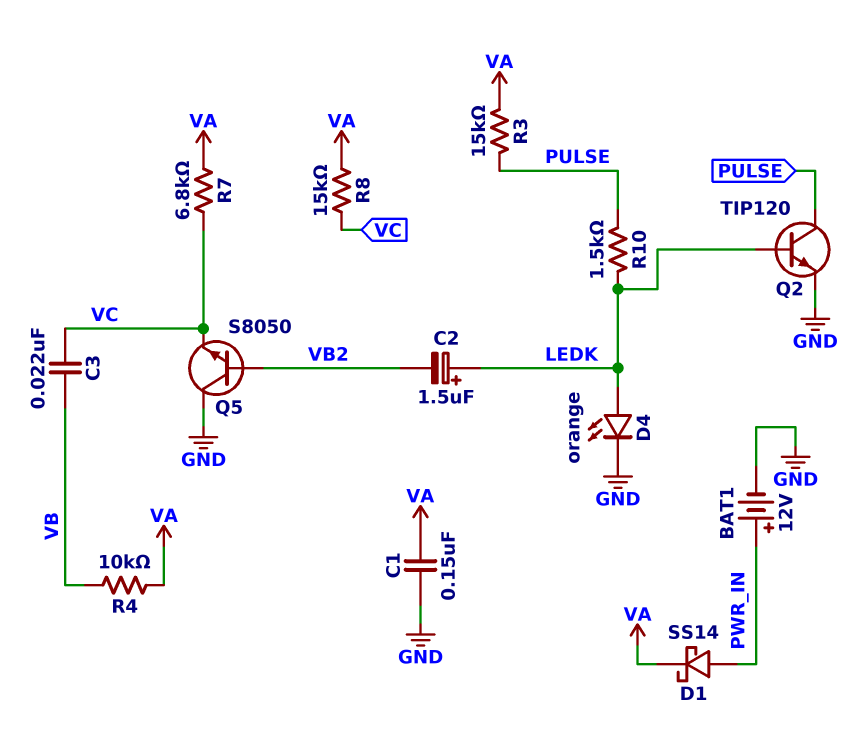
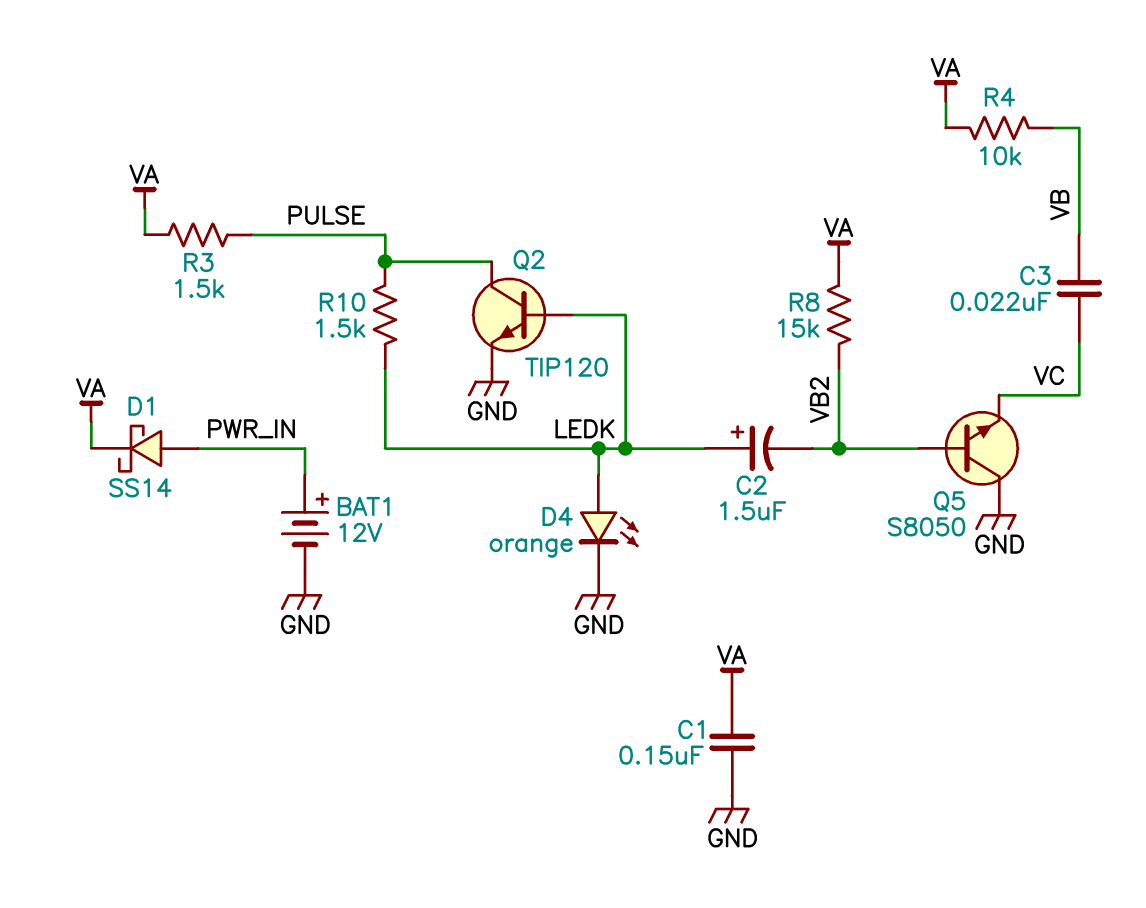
R3: 15k (PULSE, VA) -> 1.5k (PULSE, VA)
R7: 6.8k (VA, VC) -> none
R8: 15k (VA, VC) -> 15k (VA, VB2)

